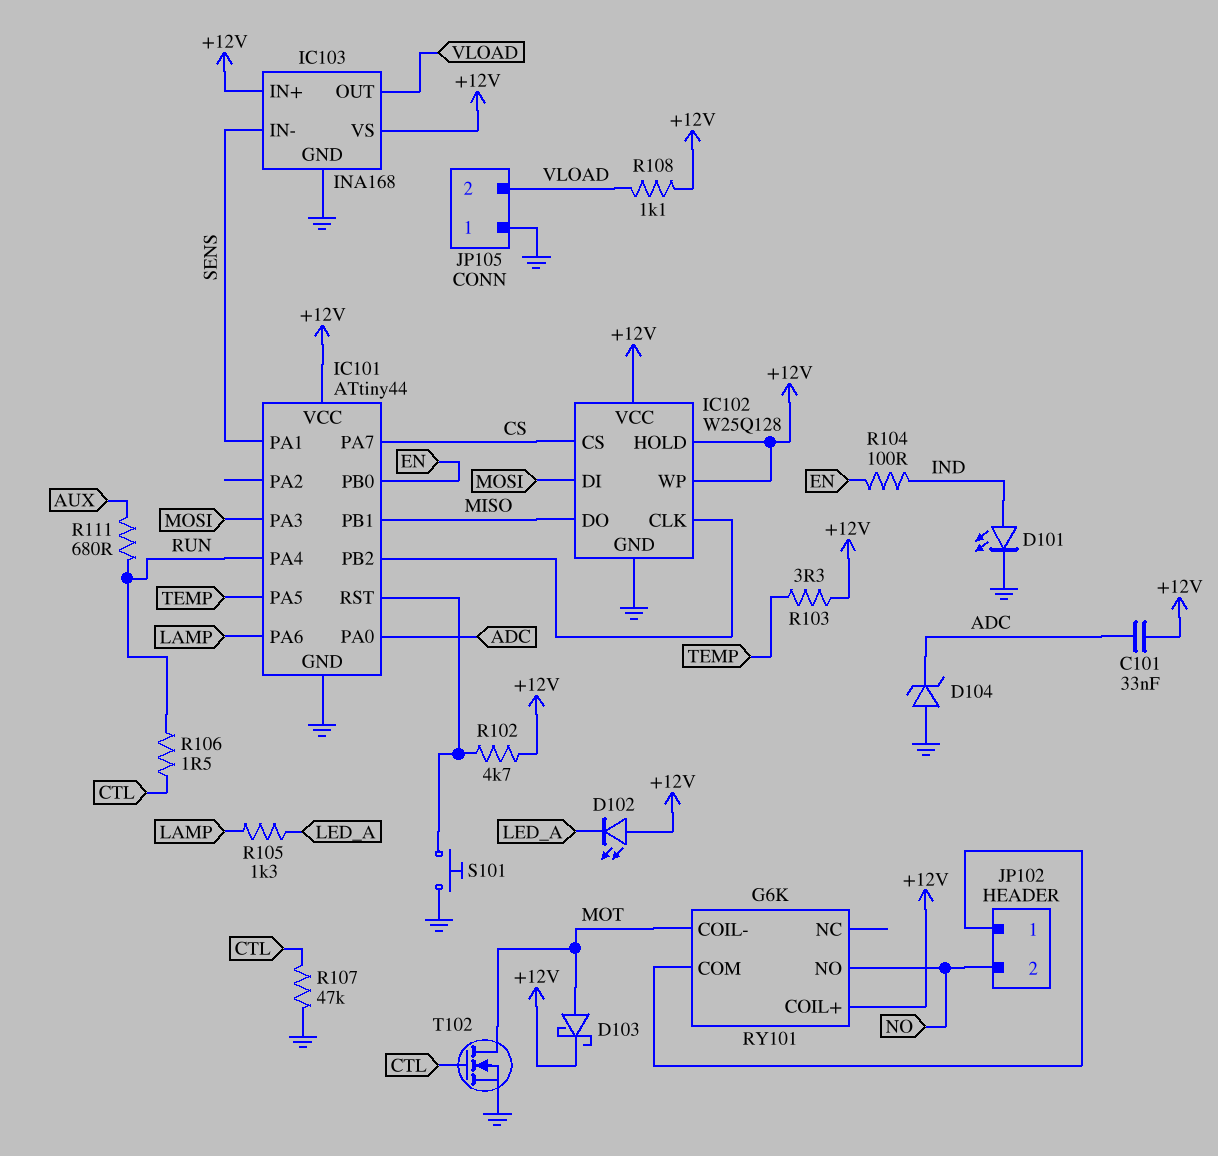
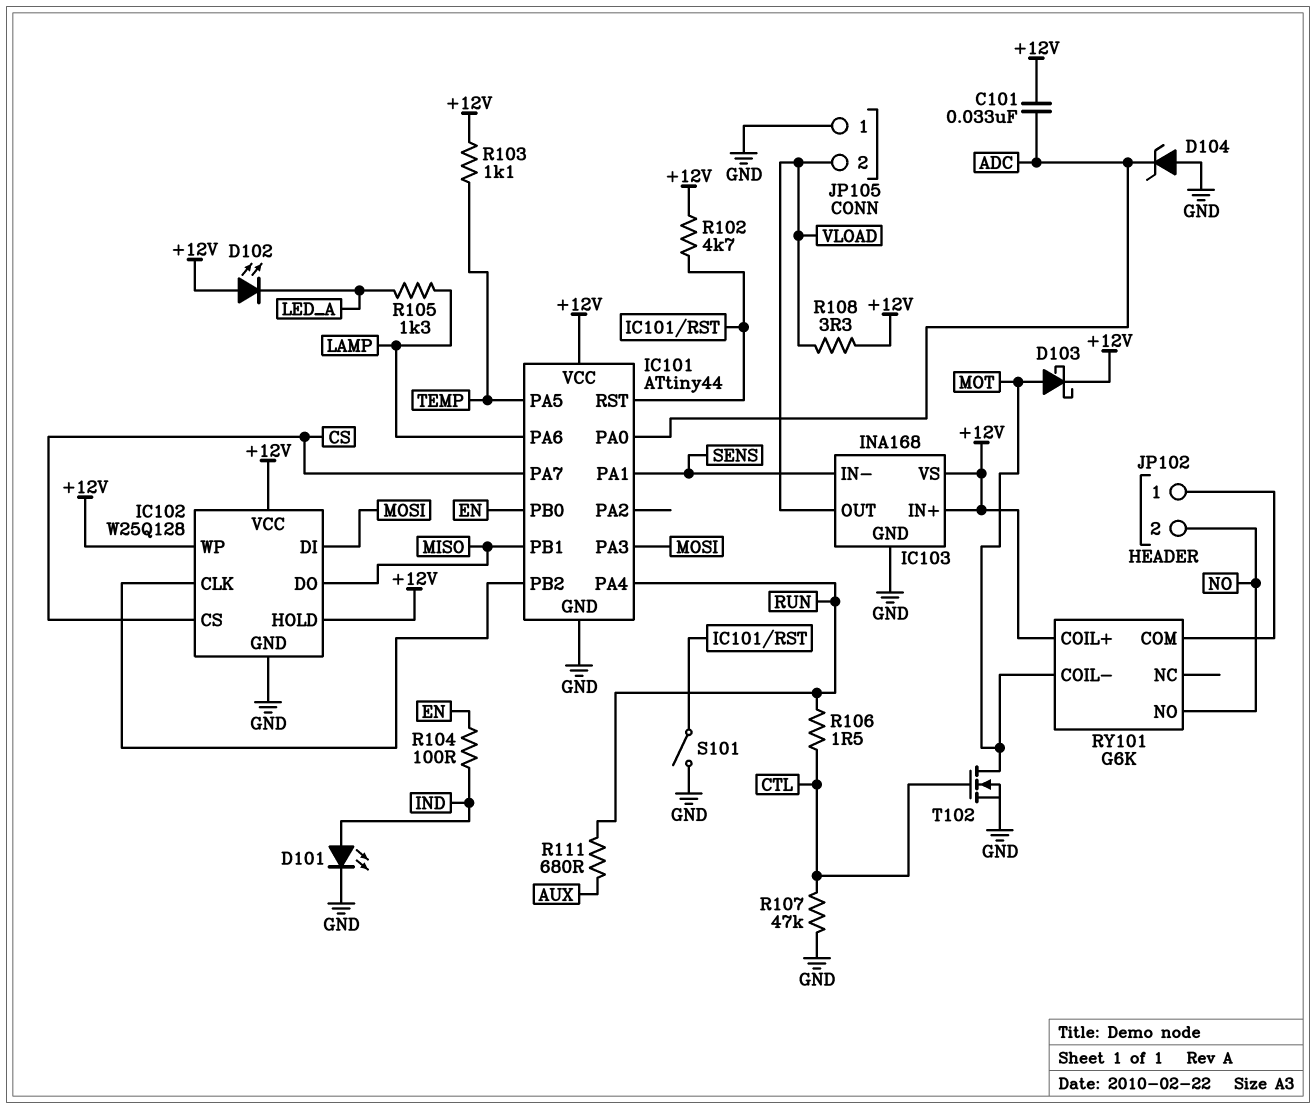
R103: 3.3 (+12V, TEMP) -> 1.1k (+12V, TEMP)
R108: 1.1k (+12V, VLOAD) -> 3.3 (+12V, VLOAD)
S101: button (GND, IC101/RST) -> switch (GND, IC101/RST)

